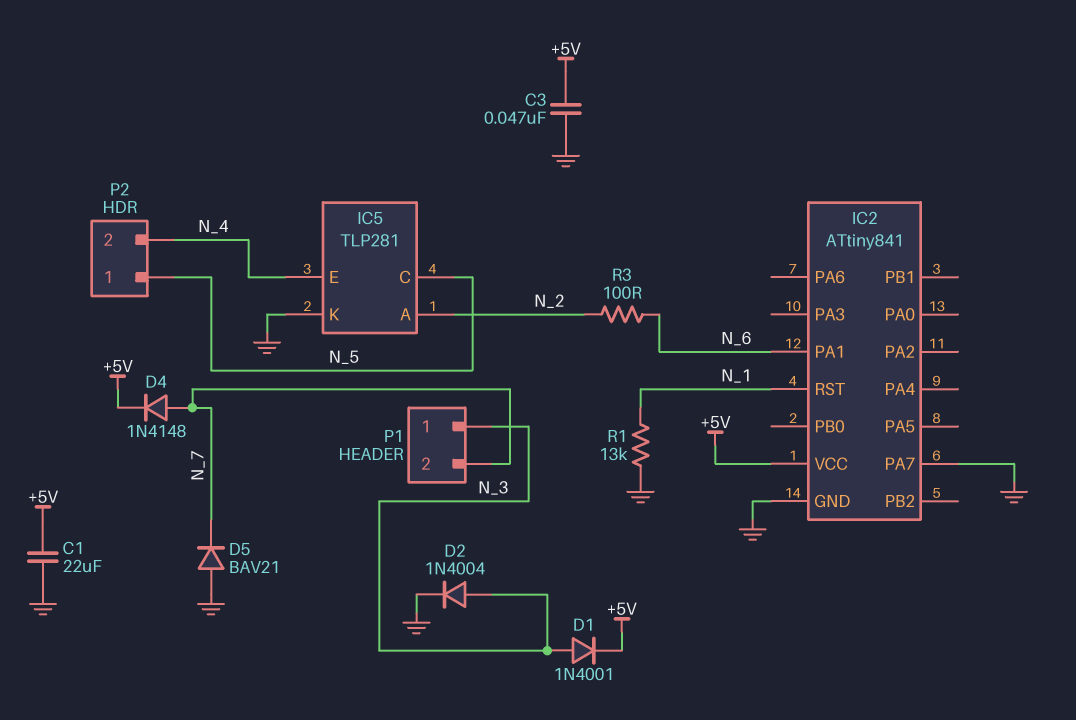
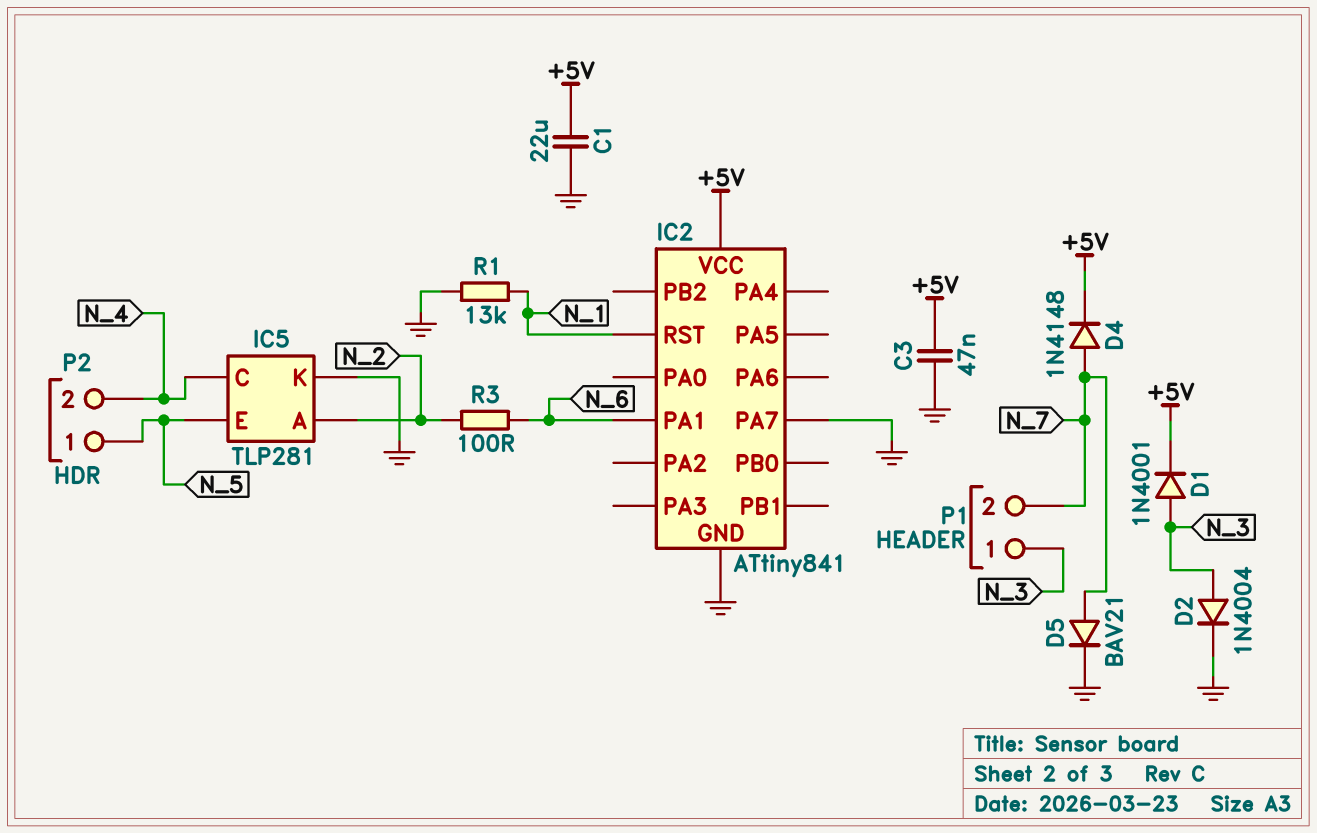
D5: diode BAV21 (A GND, K N_7) -> diode BAV21 (A N_7, K GND)
IC5 pin C: N_5 -> N_4
IC5 pin E: N_4 -> N_5

